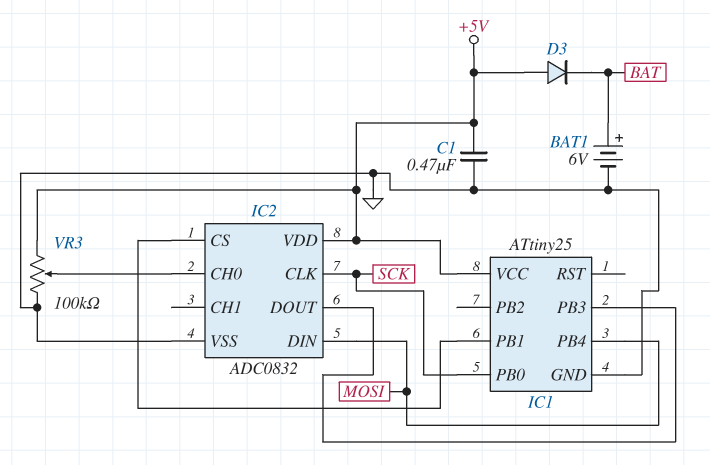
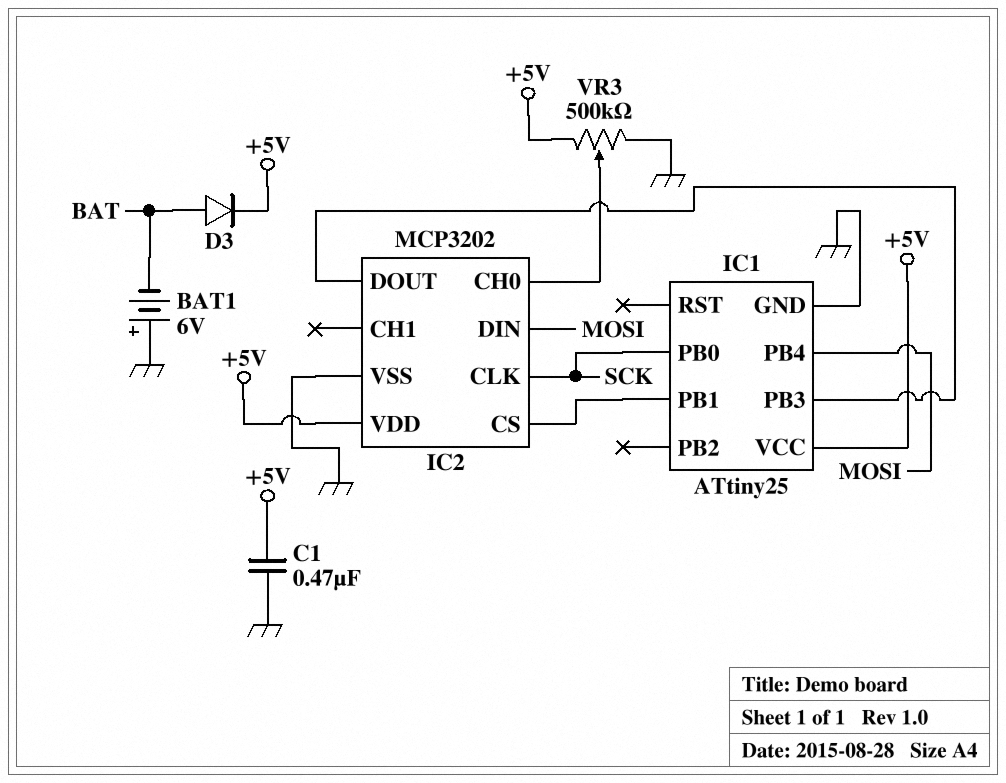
BAT1: 6V (plus BAT, minus GND) -> 6V (plus GND, minus BAT)
D3: diode (A +5V, K BAT) -> diode (A BAT, K +5V)
IC2: ADC0832 -> MCP3202
VR3: 100k (+5V, GND, wiper IC2/CH0) -> 500k (+5V, GND, wiper IC2/CH0)

